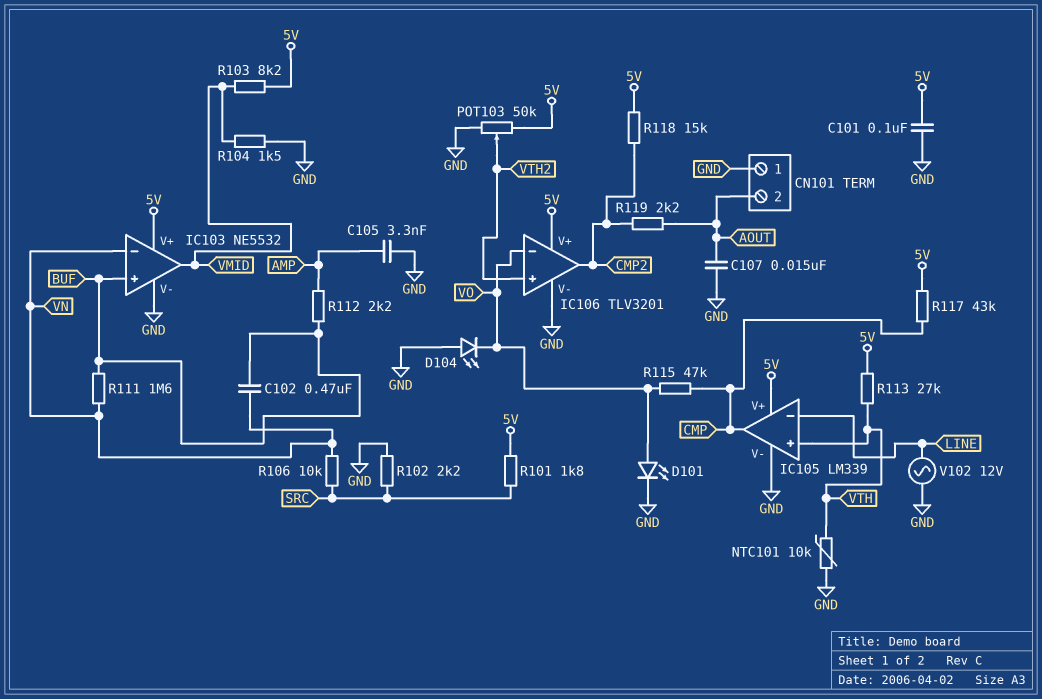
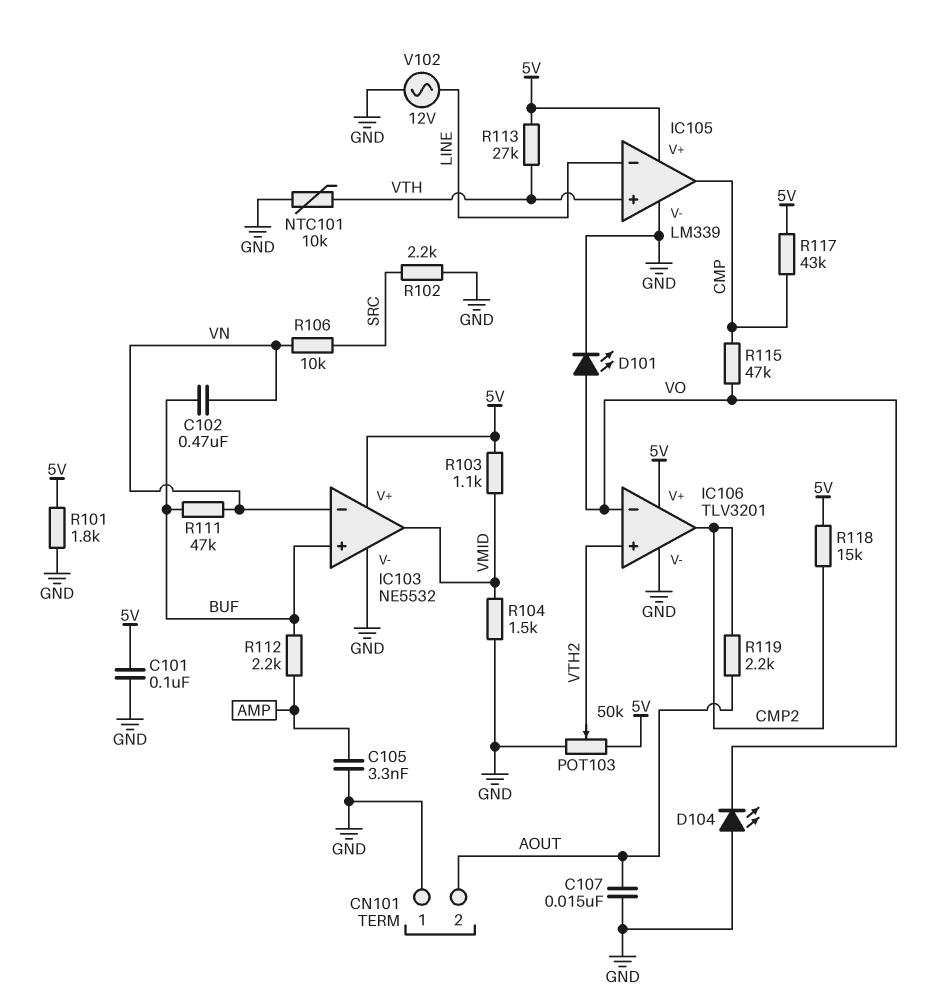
R101: 1.8k (5V, SRC) -> 1.8k (5V, GND)
R103: 8.2k (5V, VMID) -> 1.1k (5V, VMID)
R111: 1.6M (BUF, VN) -> 47k (BUF, VN)

